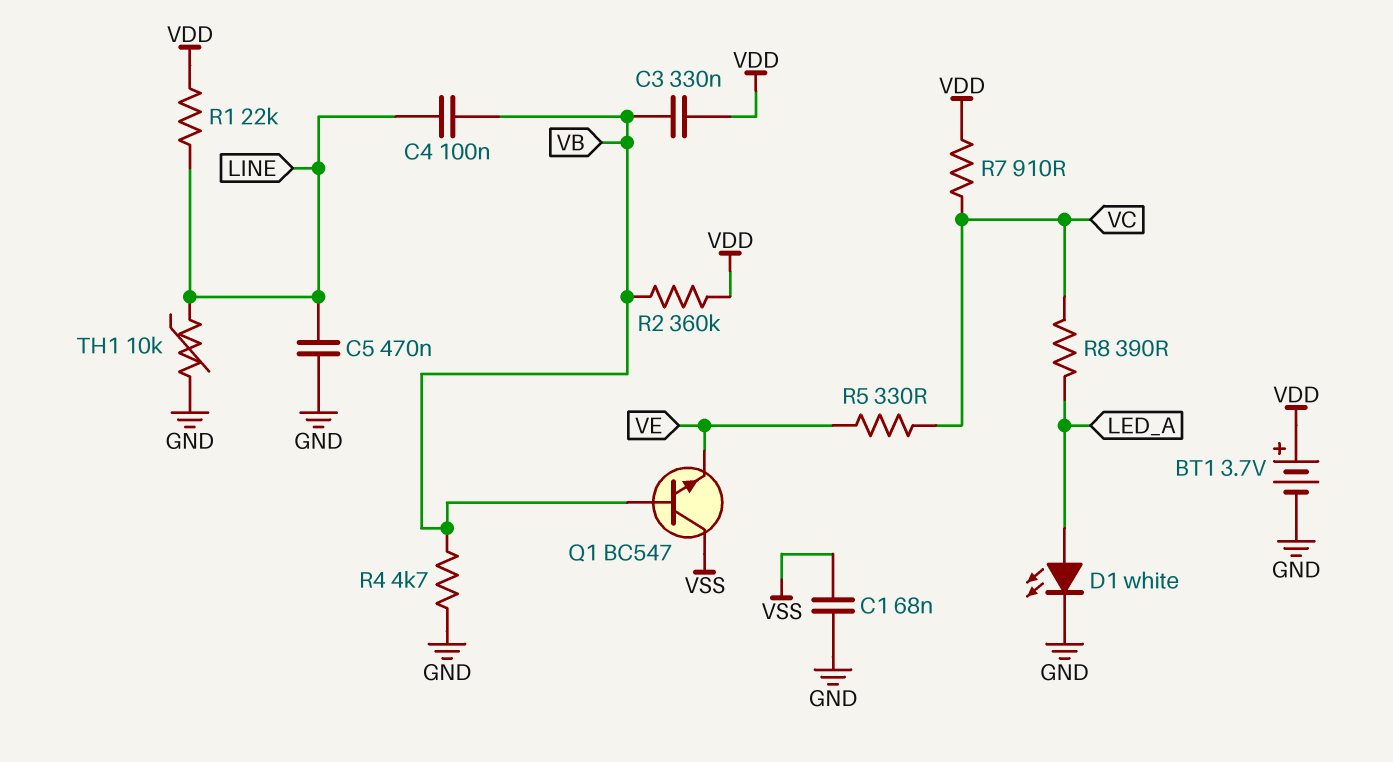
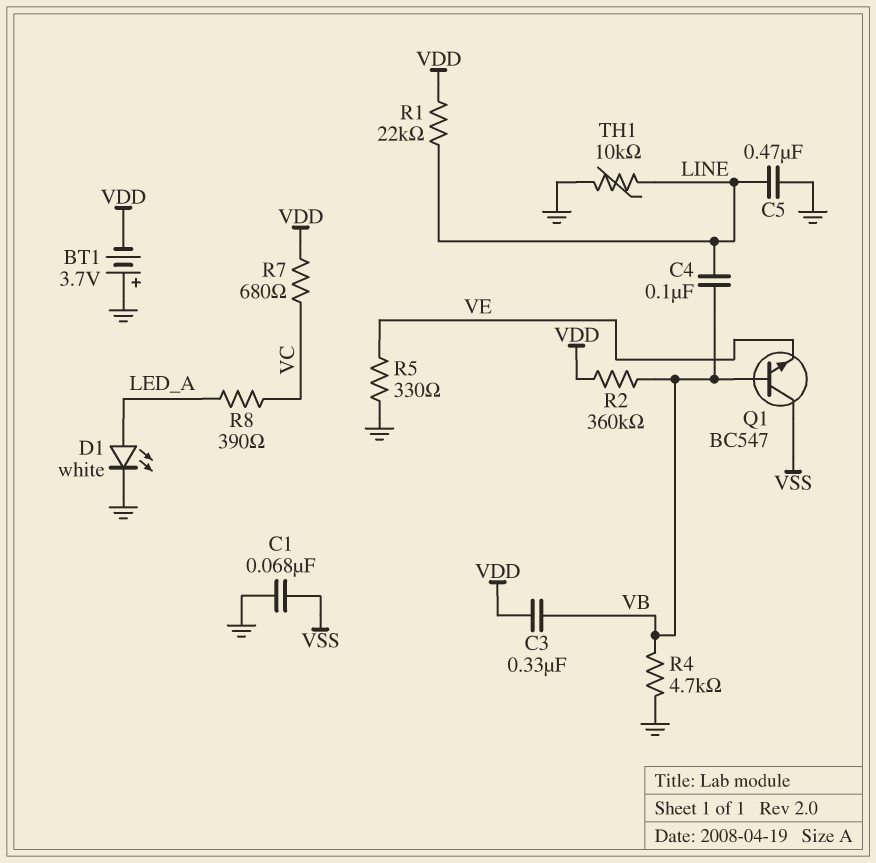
BT1: 3.7V (plus VDD, minus GND) -> 3.7V (plus GND, minus VDD)
R5: 330 (VC, VE) -> 330 (GND, VE)
R7: 910 (VC, VDD) -> 680 (VC, VDD)

